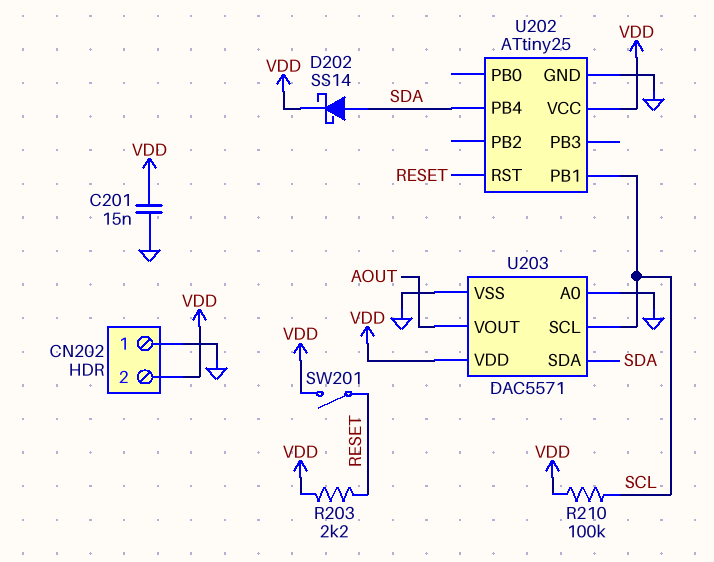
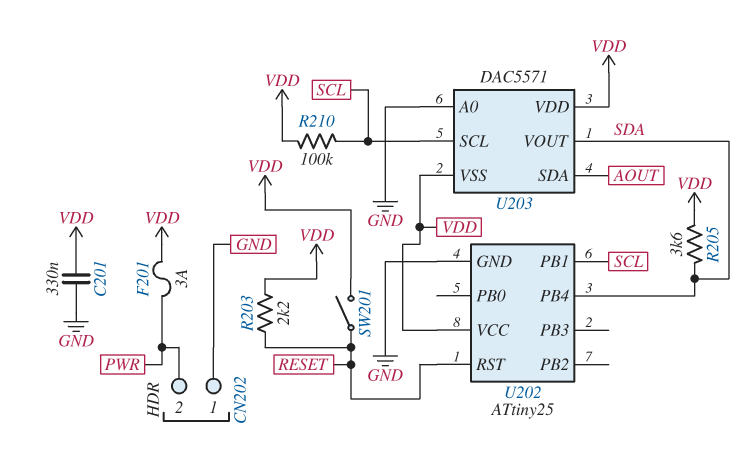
C201: 15nF (GND, VDD) -> 330nF (GND, VDD)
CN202 pin 2: VDD -> PWR
D202: schottky SS14 (A SDA, K VDD) -> none
F201: none -> 3A (PWR, VDD)
R205: none -> 3.6k (SDA, VDD)
U203 pin SDA: SDA -> AOUT
U203 pin VOUT: AOUT -> SDA
U203 pin VSS: GND -> VDD

